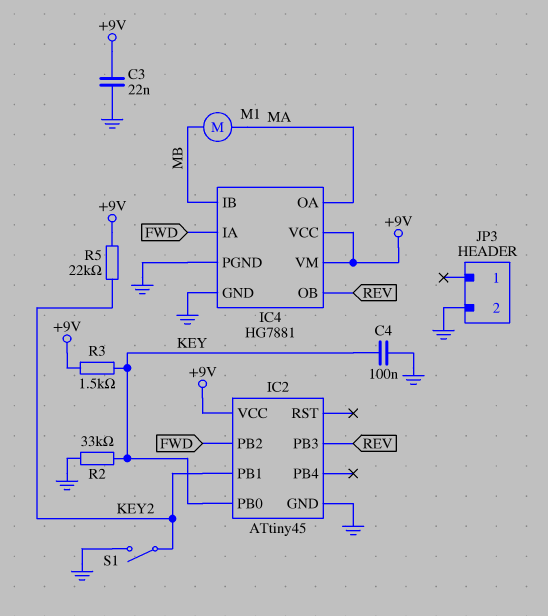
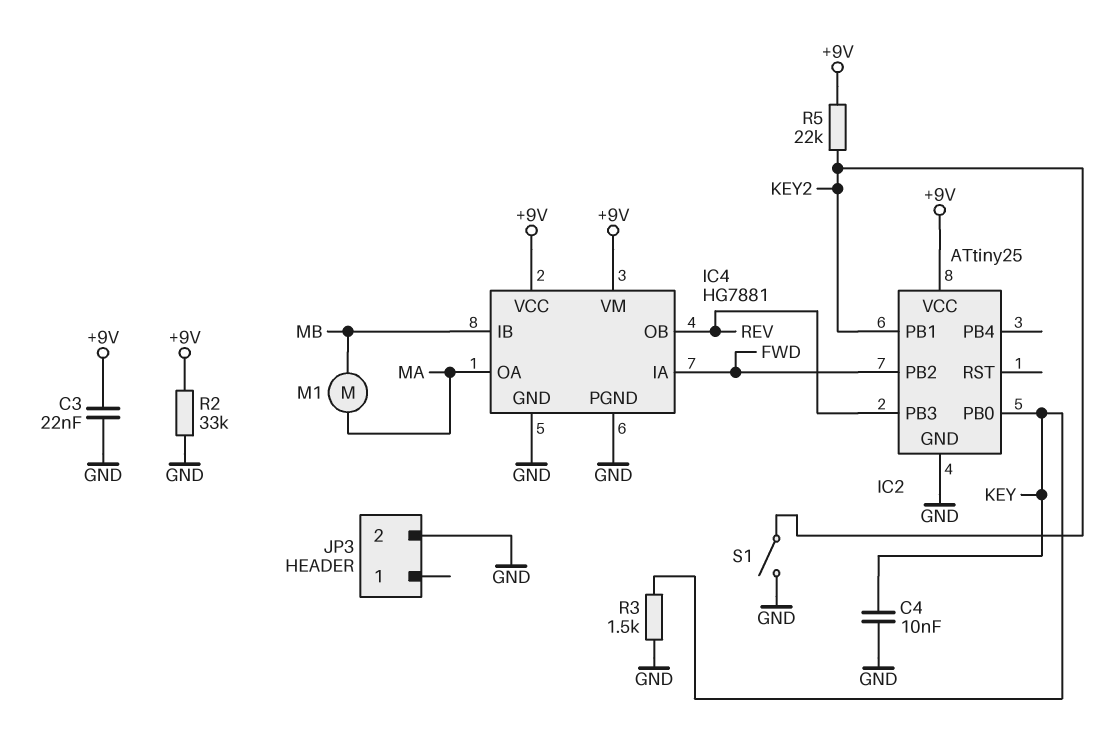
C4: 100nF (GND, KEY) -> 10nF (GND, KEY)
IC2: ATtiny45 -> ATtiny25
R2: 33k (GND, KEY) -> 33k (+9V, GND)
R3: 1.5k (+9V, KEY) -> 1.5k (GND, KEY)

